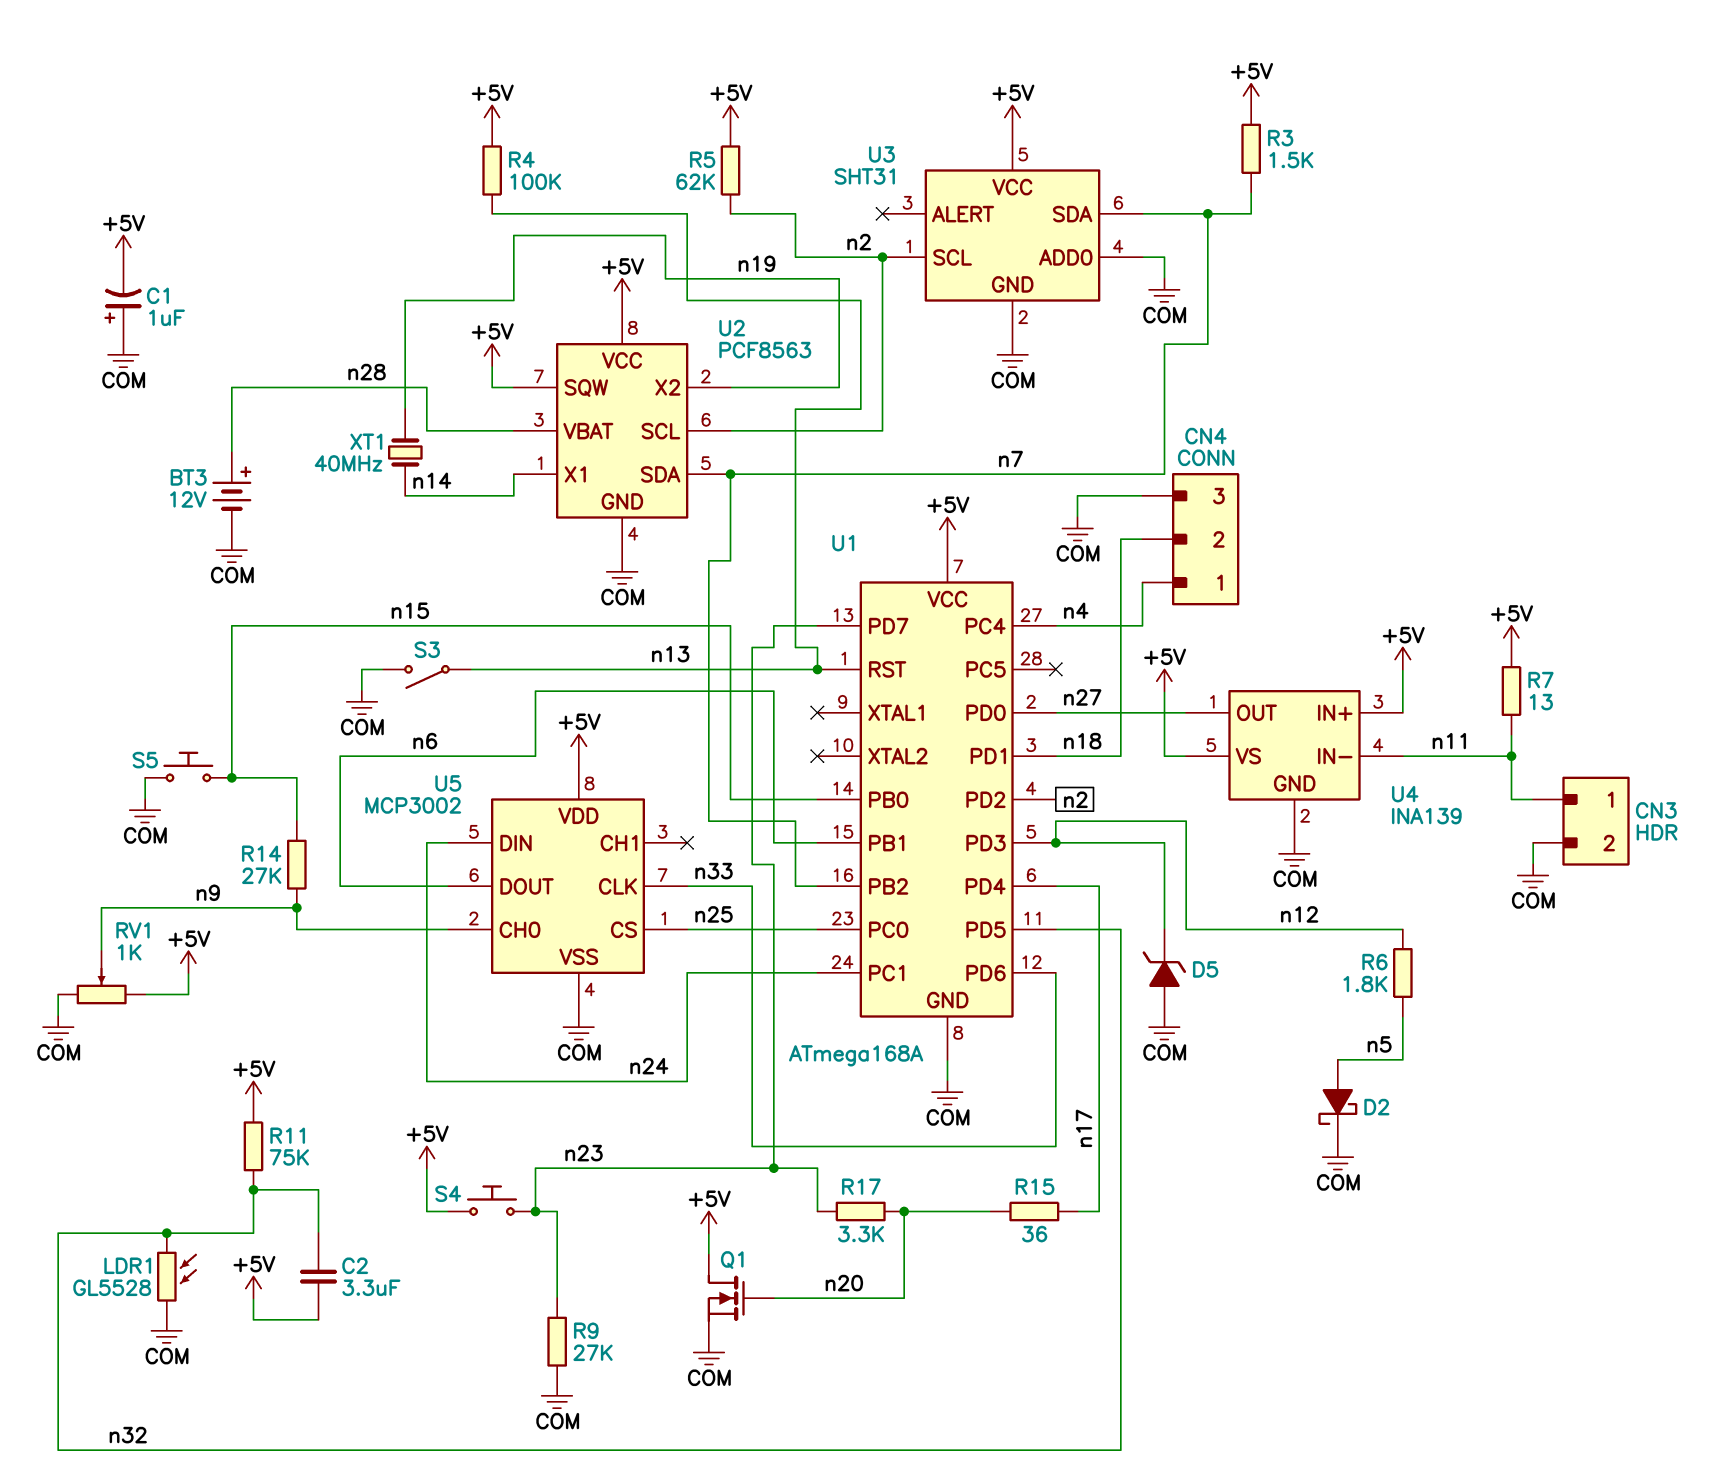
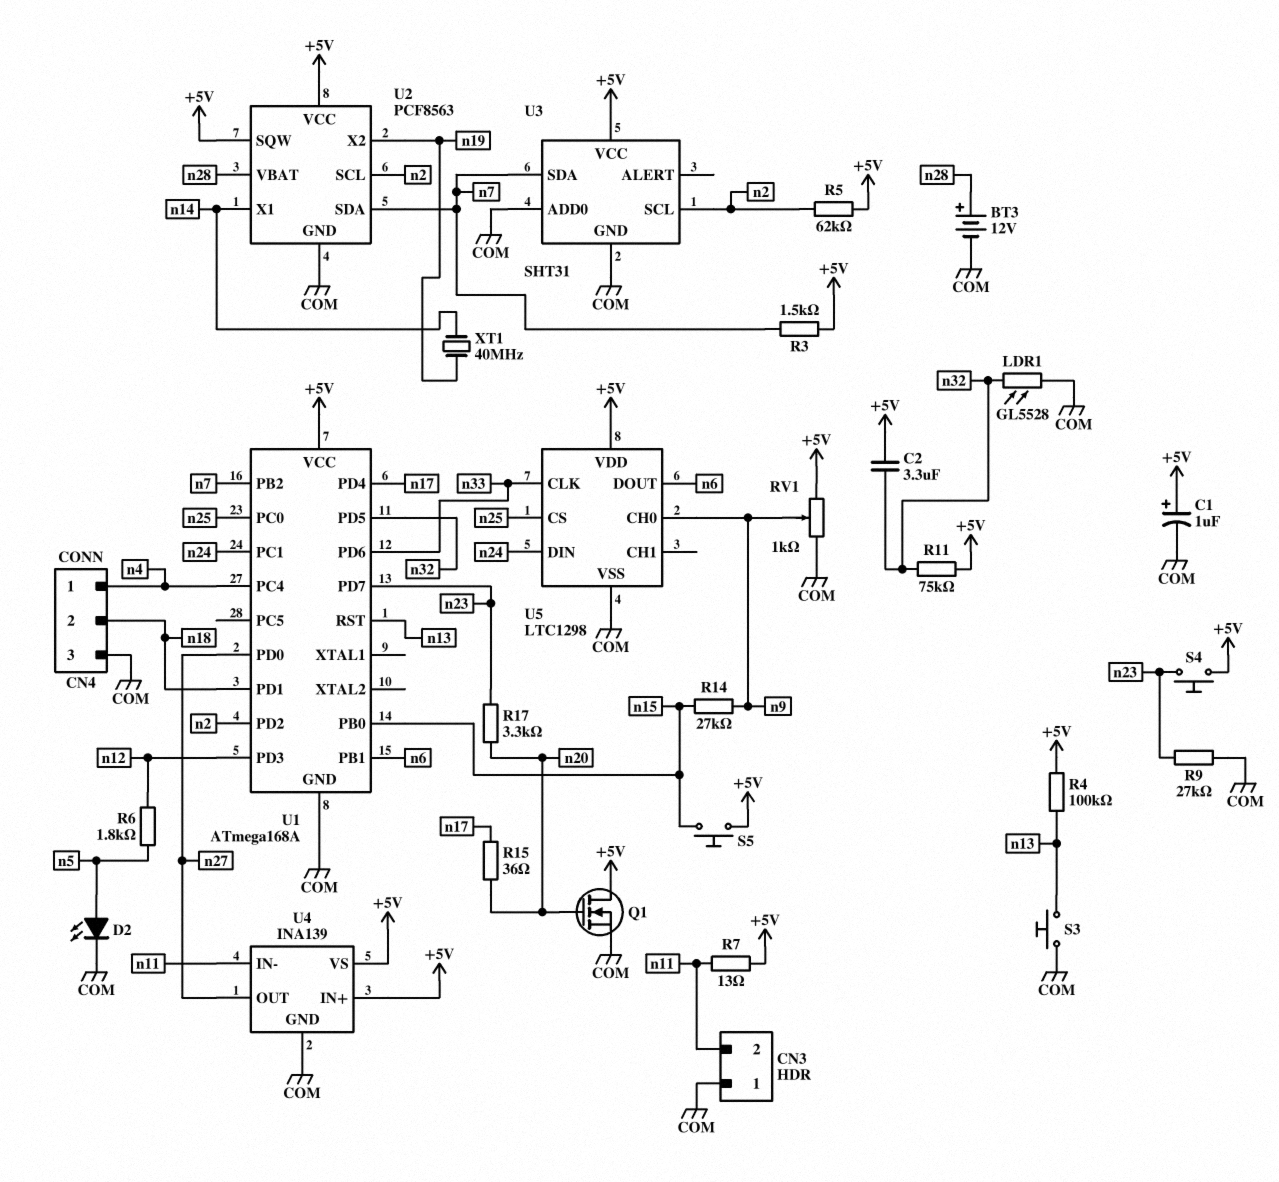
C1: 1uF (plus COM, minus +5V) -> 1uF (plus +5V, minus COM)
CN3 pin 1: n11 -> COM
CN3 pin 2: COM -> n11
D2: schottky (A n5, K COM) -> LED (A n5, K COM)
D5: zener (A COM, K n12) -> none
S3: switch (COM, n13) -> button (COM, n13)
S5: button (COM, n15) -> button (+5V, n15)
U5: MCP3002 -> LTC1298

